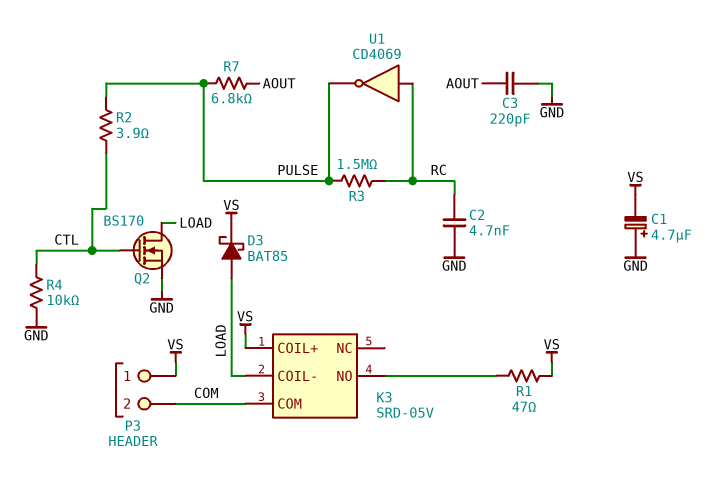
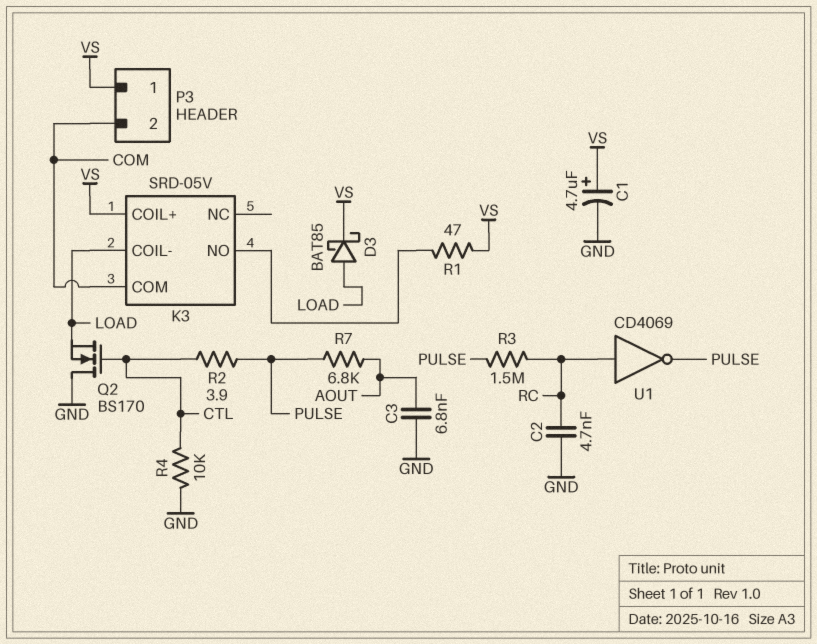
C1: 4.7uF (plus GND, minus VS) -> 4.7uF (plus VS, minus GND)
C3: 220pF (AOUT, GND) -> 6.8nF (AOUT, GND)
Q2: NMOS BS170 (G CTL, D LOAD, S GND) -> NMOS BS170 (G CTL, D GND, S LOAD)

